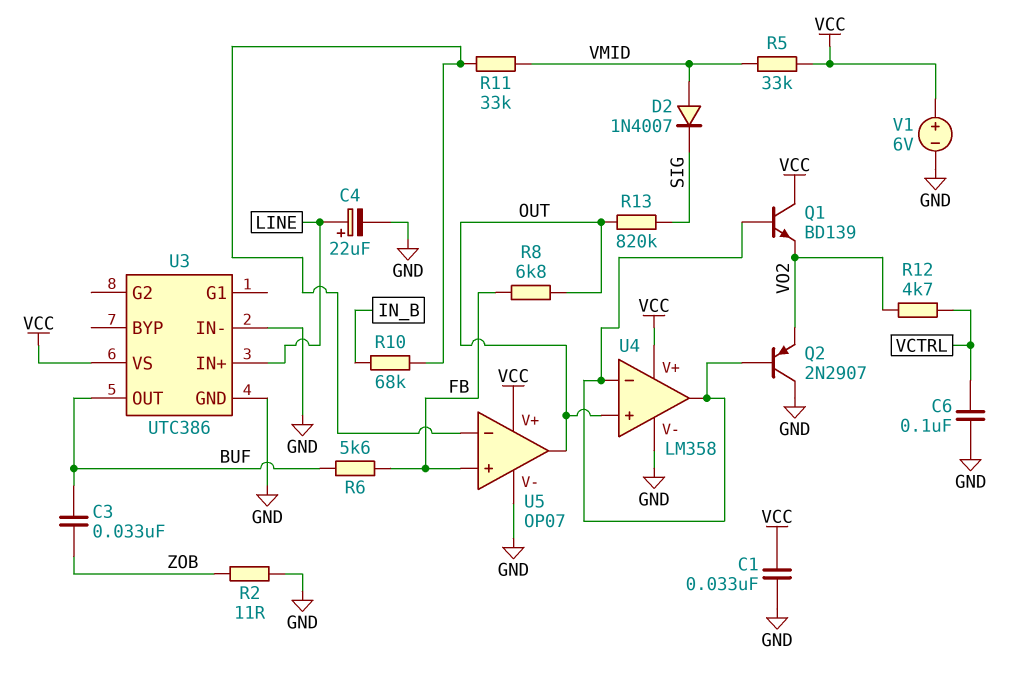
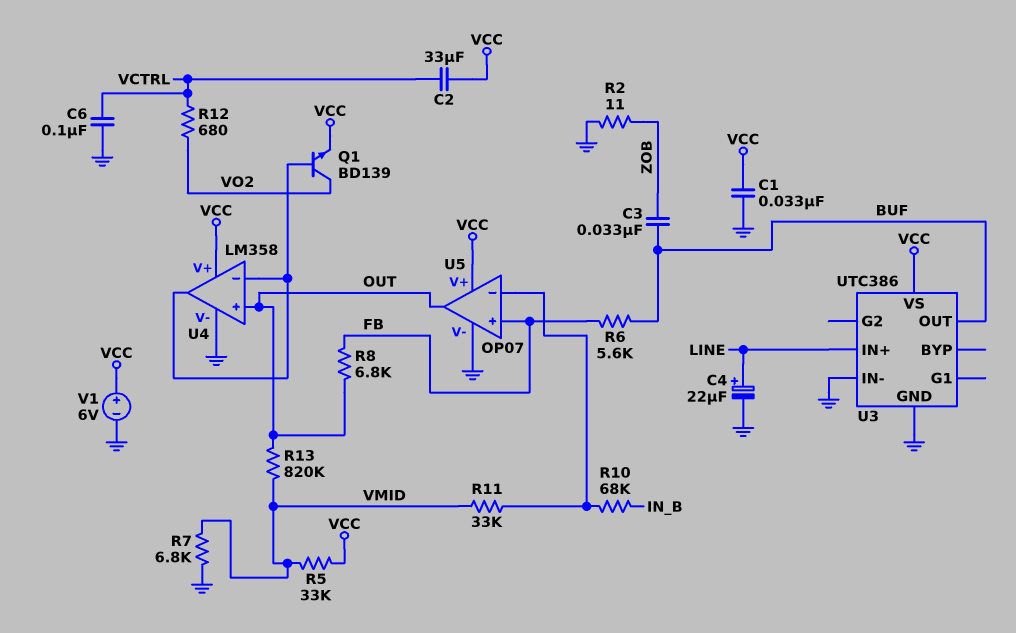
C2: none -> 33uF (VCC, VCTRL)
D2: diode 1N4007 (A VMID, K SIG) -> none
Q1: NPN BD139 (B U4/in-, C VCC, E VO2) -> NPN BD139 (B U4/in-, C VO2, E VCC)
Q2: PNP 2N2907 (B U4/in-, C GND, E VO2) -> none
R7: none -> 6.8k (GND, VMID)
R12: 4.7k (VCTRL, VO2) -> 680 (VCTRL, VO2)
R13: 820k (OUT, SIG) -> 820k (OUT, VMID)

